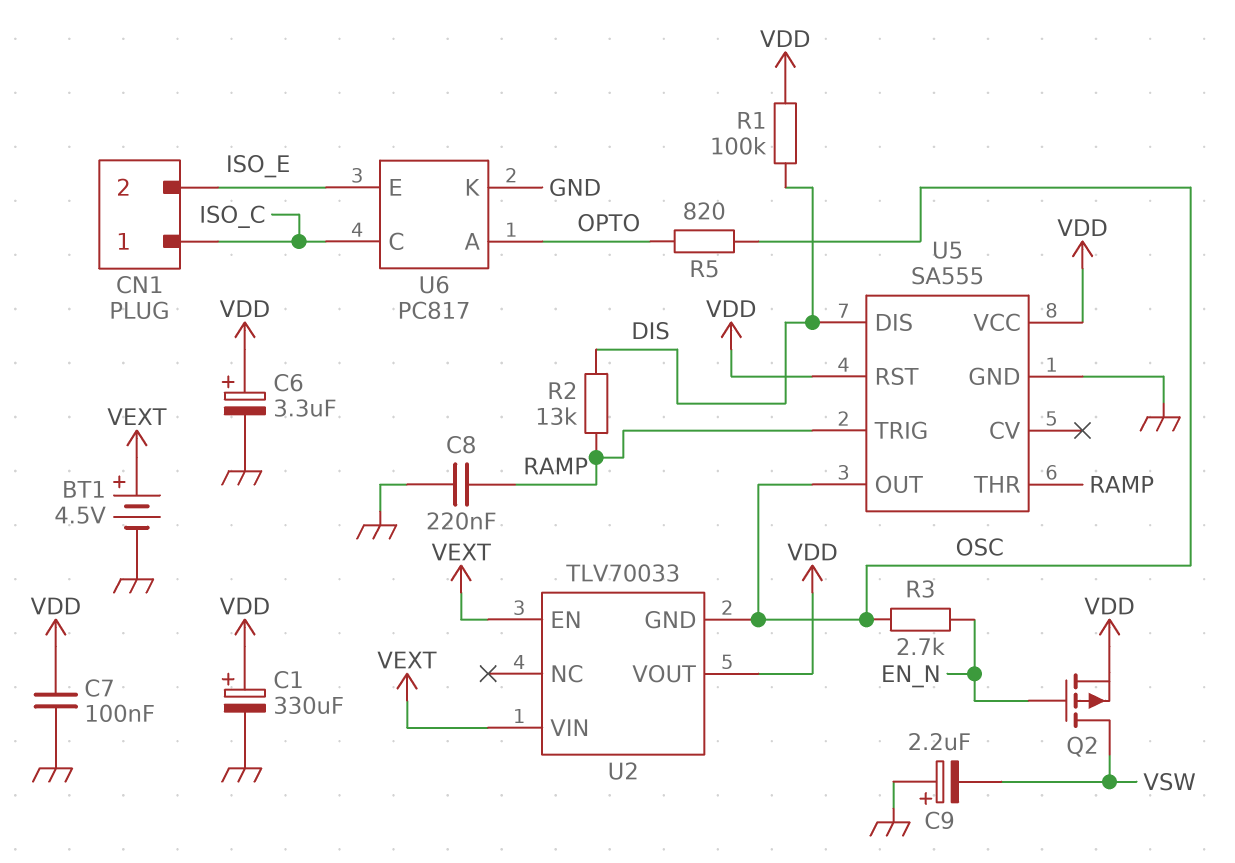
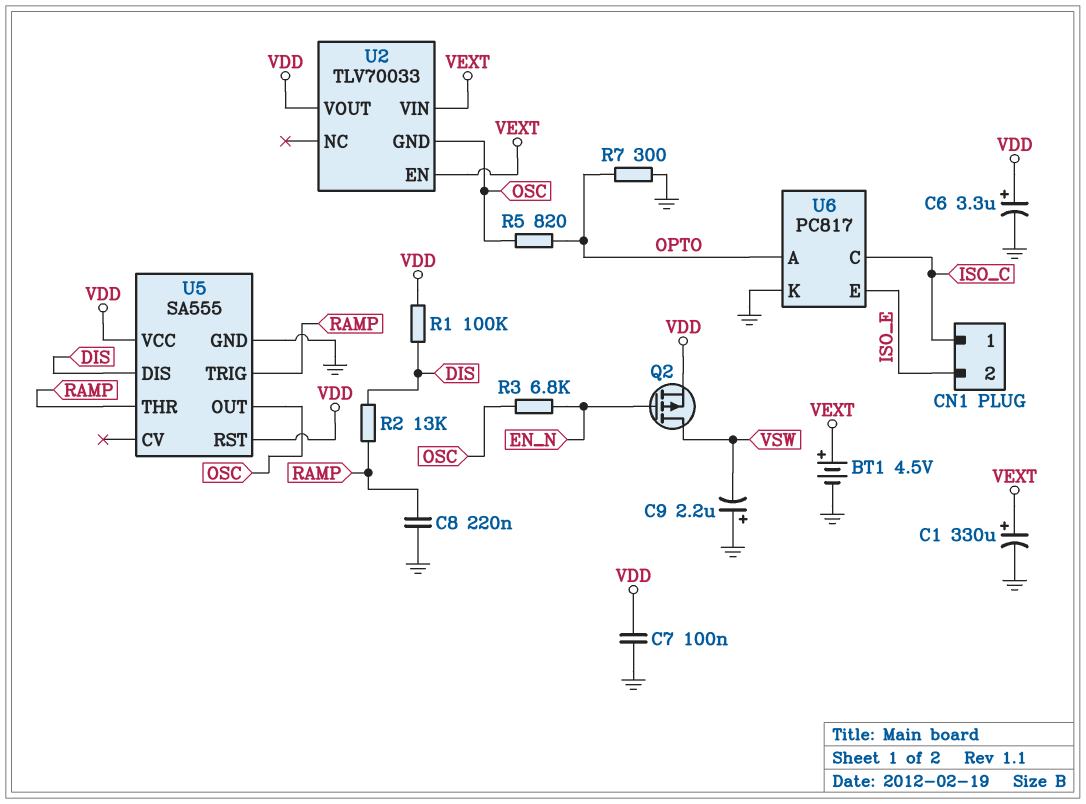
C1: 330uF (plus VDD, minus GND) -> 330uF (plus VEXT, minus GND)
R3: 2.7k (EN_N, OSC) -> 6.8k (EN_N, OSC)
R7: none -> 300 (GND, OPTO)

